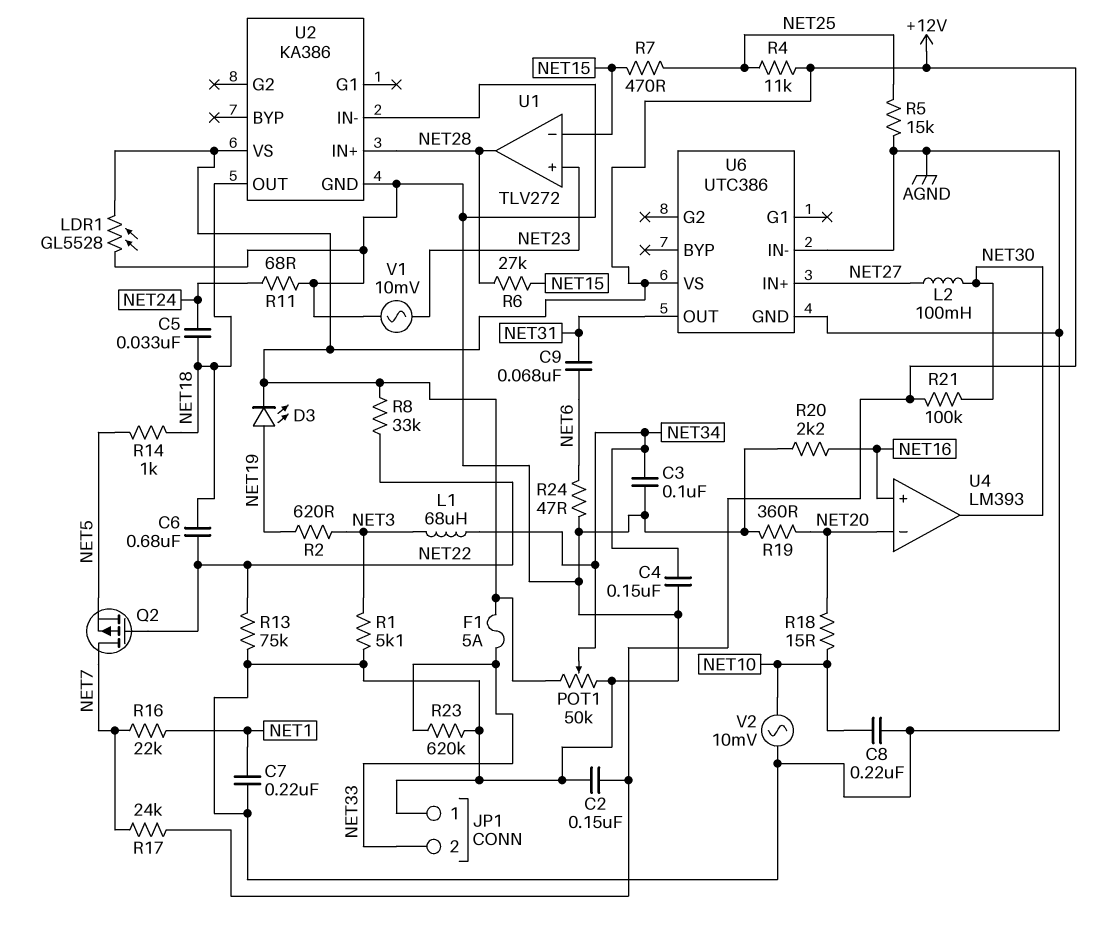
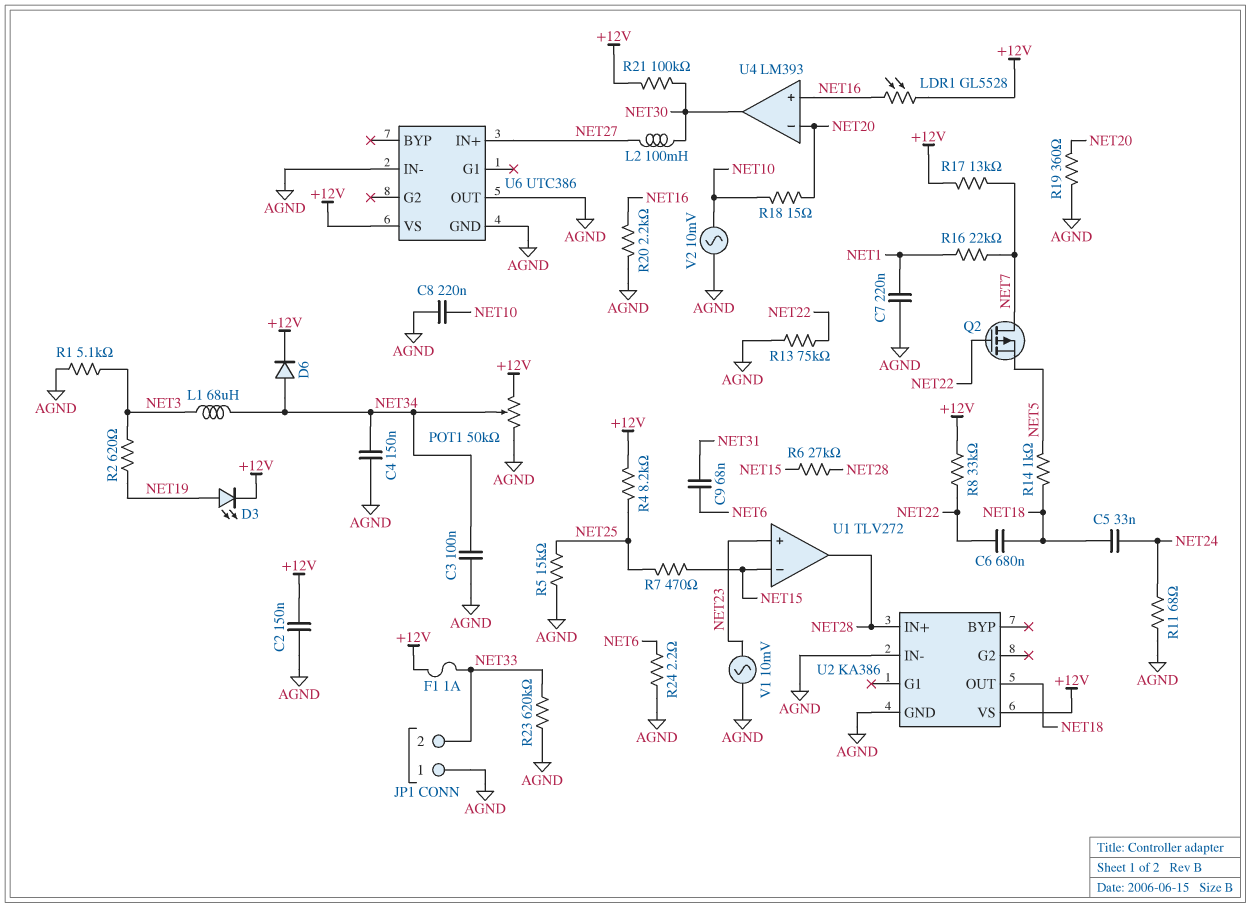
D6: none -> diode (A NET34, K +12V)
F1: 5A (+12V, NET33) -> 1A (+12V, NET33)
LDR1: GL5528 (+12V, AGND) -> GL5528 (+12V, NET16)
R4: 11k (+12V, NET25) -> 8.2k (+12V, NET25)
R17: 24k (+12V, NET7) -> 13k (+12V, NET7)
R24: 47 (AGND, NET6) -> 2.2 (AGND, NET6)
U6 pin OUT: NET31 -> AGND

